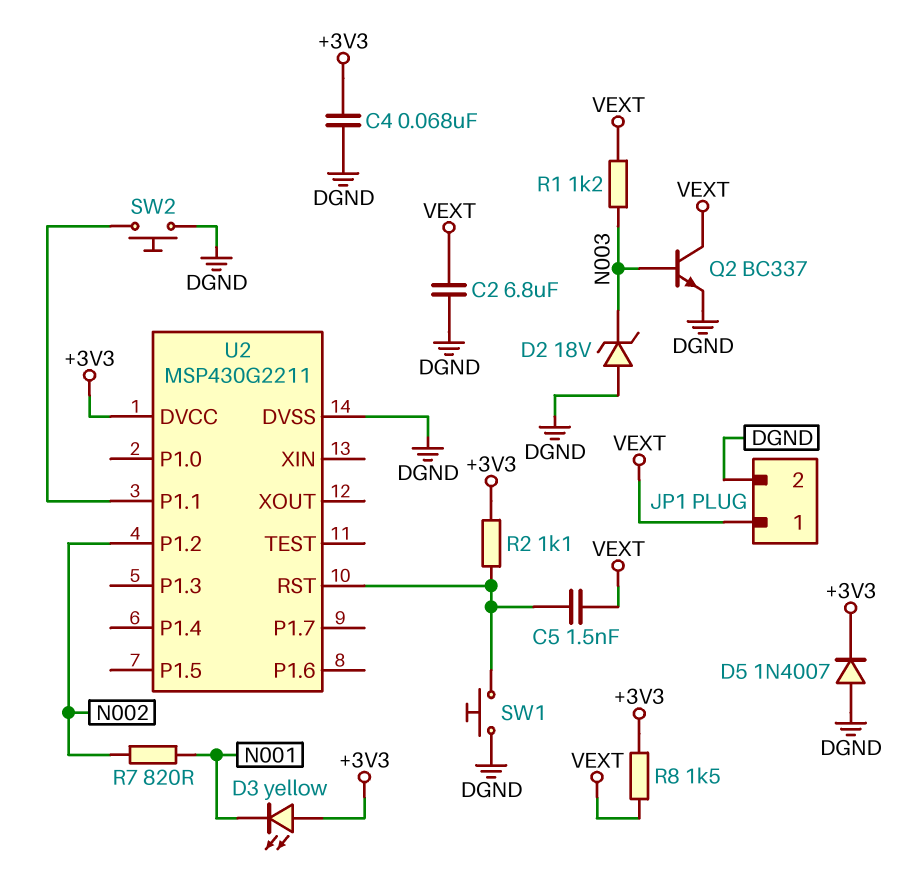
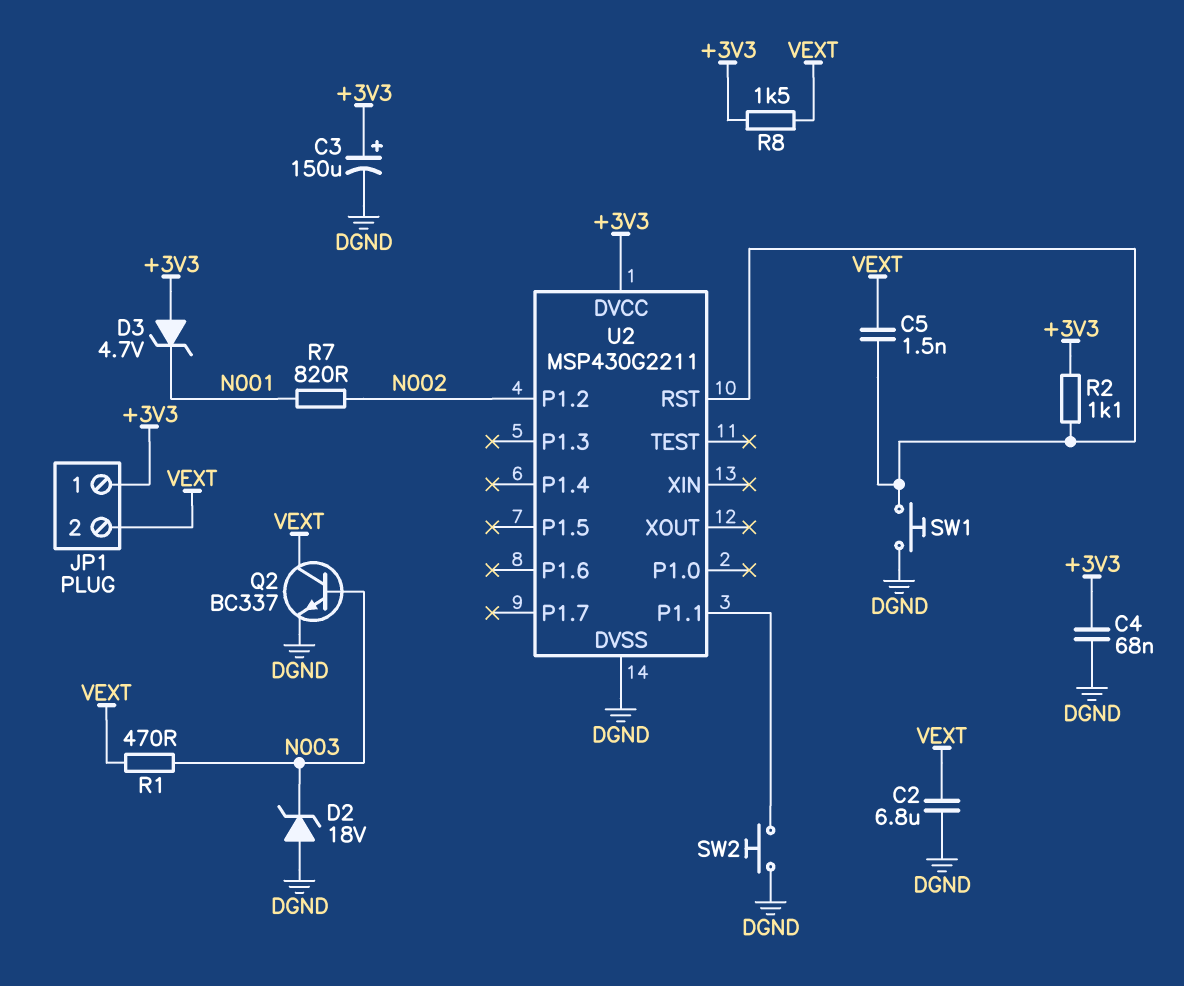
C3: none -> 150uF (plus +3V3, minus DGND)
D3: LED yellow (A +3V3, K N001) -> zener 4.7V (A +3V3, K N001)
D5: diode 1N4007 (A DGND, K +3V3) -> none
JP1 pin 1: VEXT -> +3V3
JP1 pin 2: DGND -> VEXT
R1: 1.2k (N003, VEXT) -> 470 (N003, VEXT)

